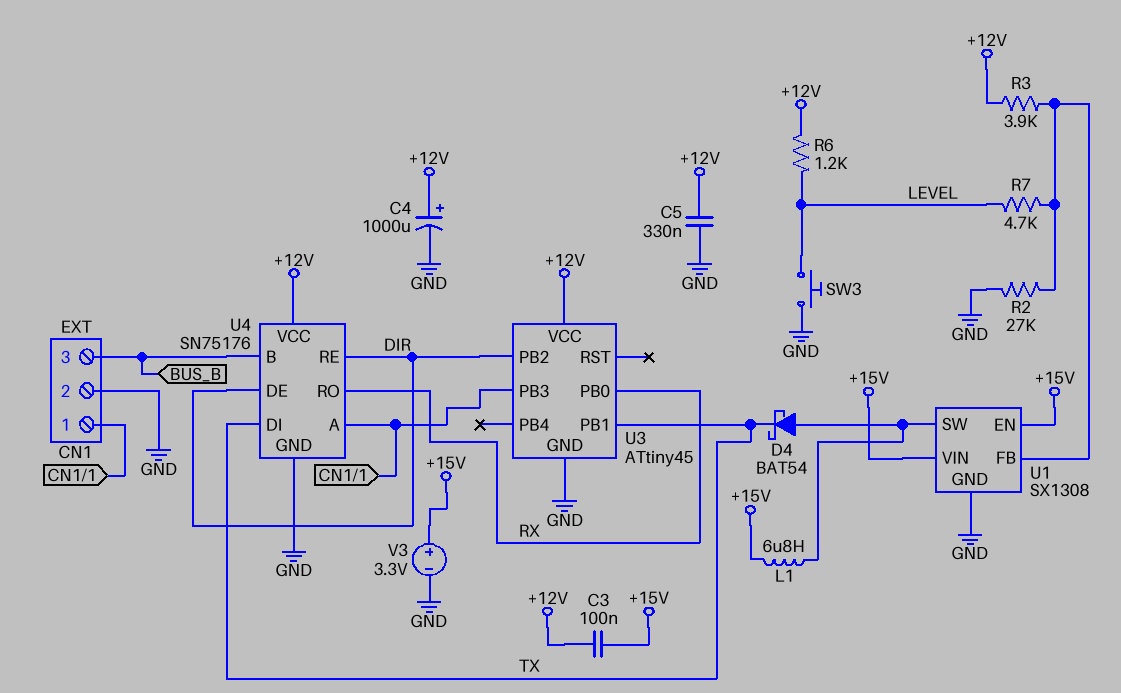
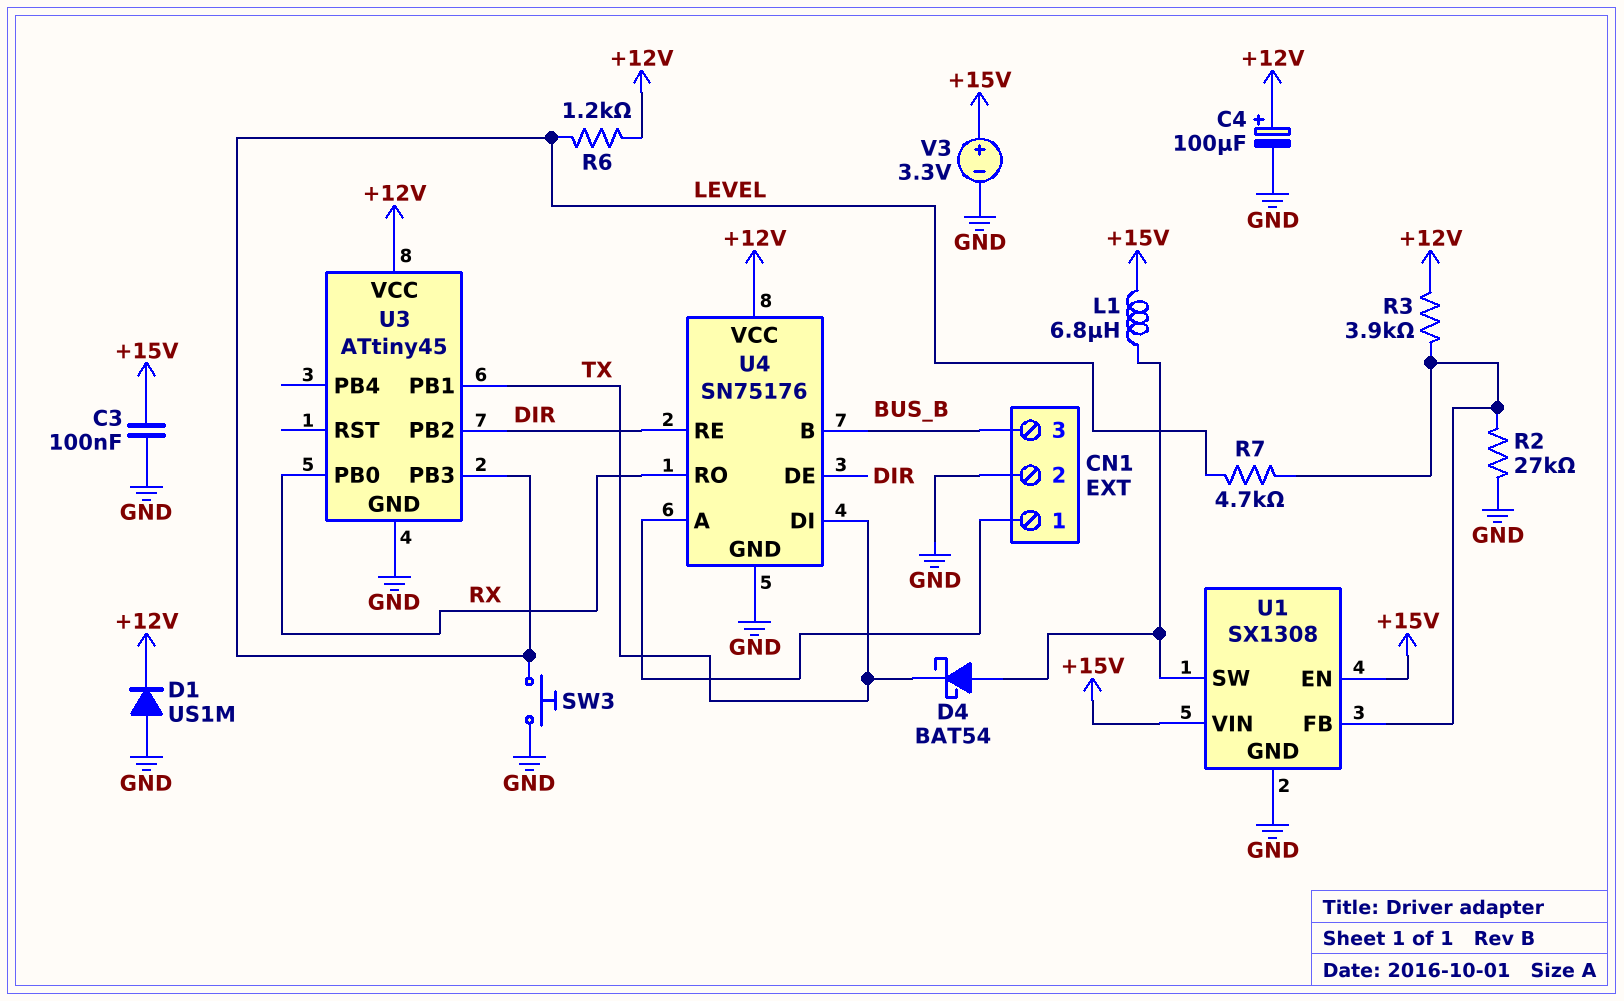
C3: 100nF (+12V, +15V) -> 100nF (+15V, GND)
C4: 1000uF (plus +12V, minus GND) -> 100uF (plus +12V, minus GND)
C5: 330nF (+12V, GND) -> none
D1: none -> diode US1M (A GND, K +12V)
U3 pin PB3: CN1/1 -> LEVEL

